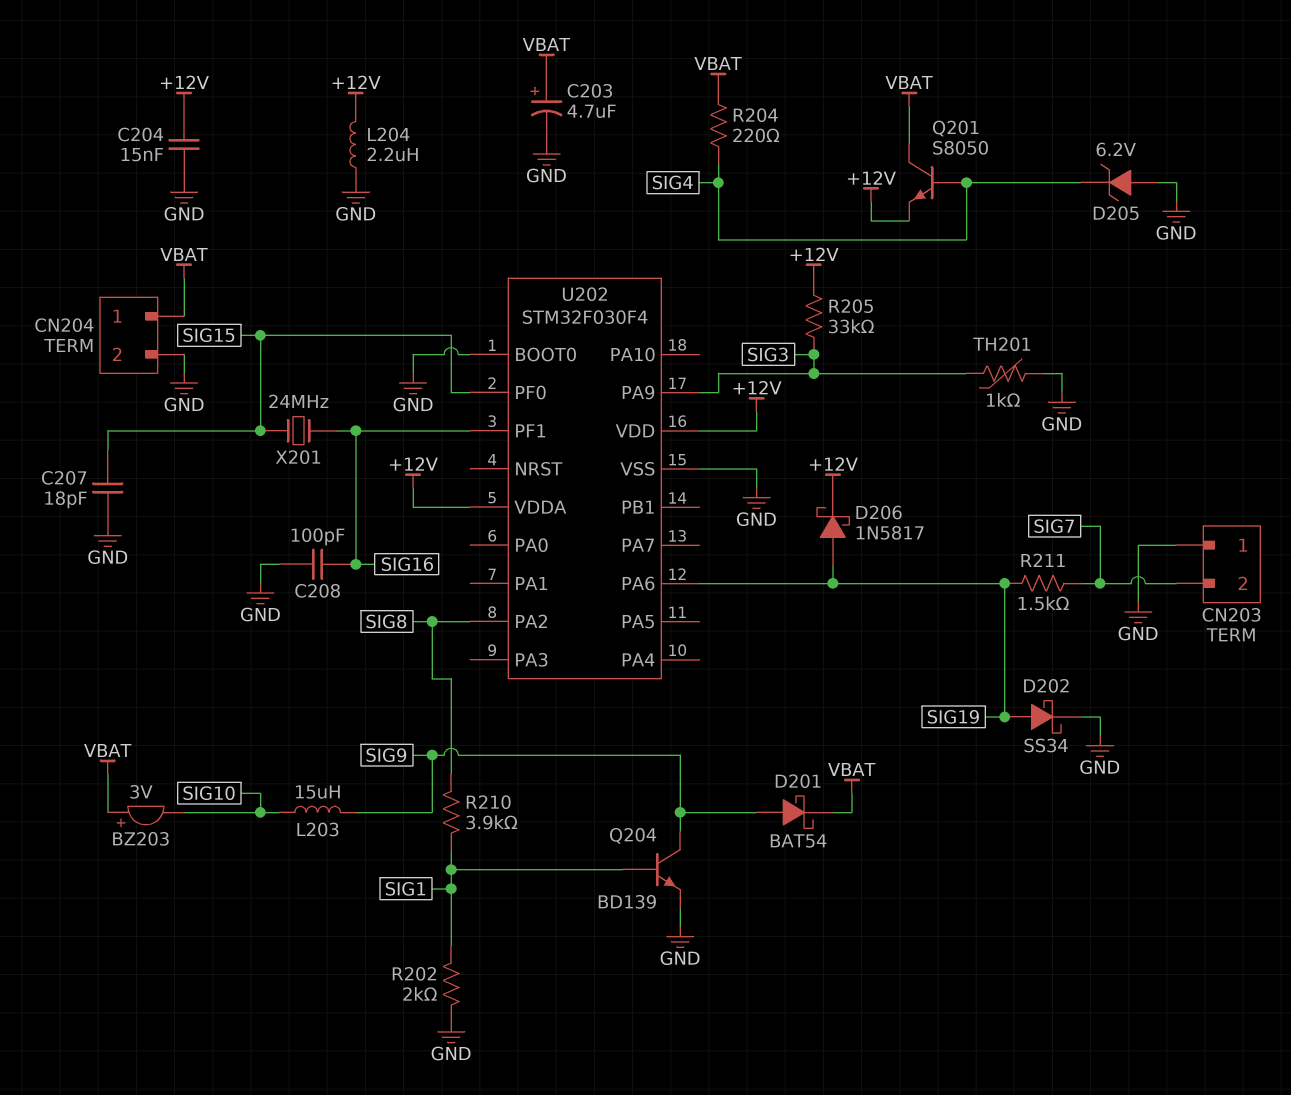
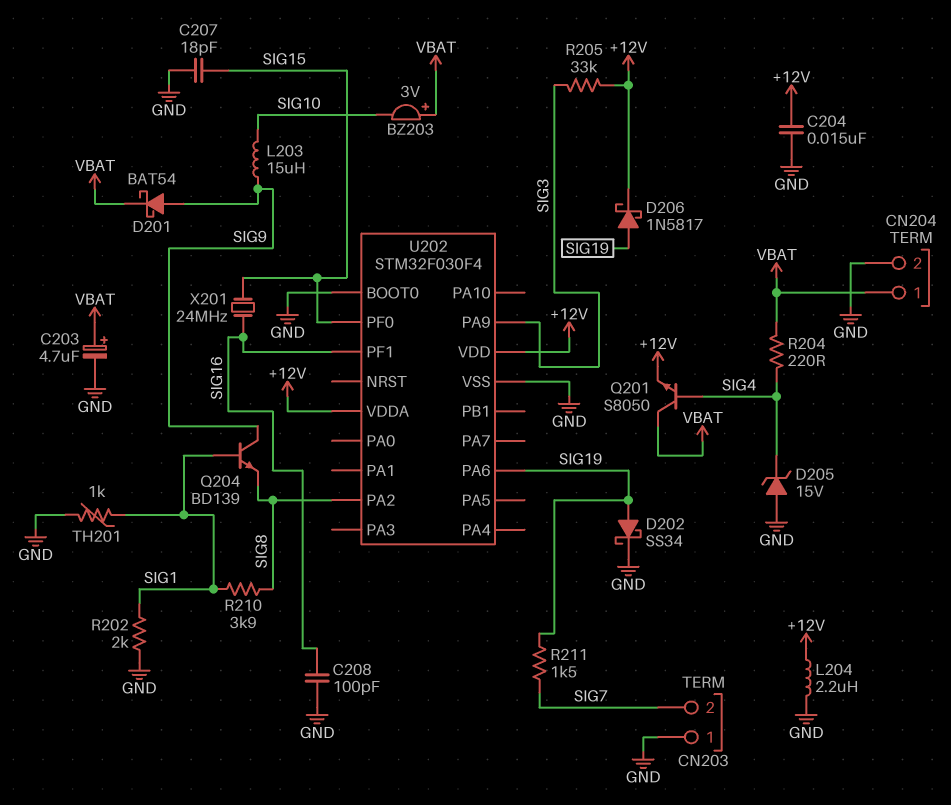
D205: zener 6.2V (A GND, K SIG4) -> zener 15V (A GND, K SIG4)
Q204: NPN BD139 (B SIG1, C SIG9, E GND) -> NPN BD139 (B SIG1, C SIG9, E SIG8)
TH201: 1k (GND, SIG3) -> 1k (GND, SIG1)

